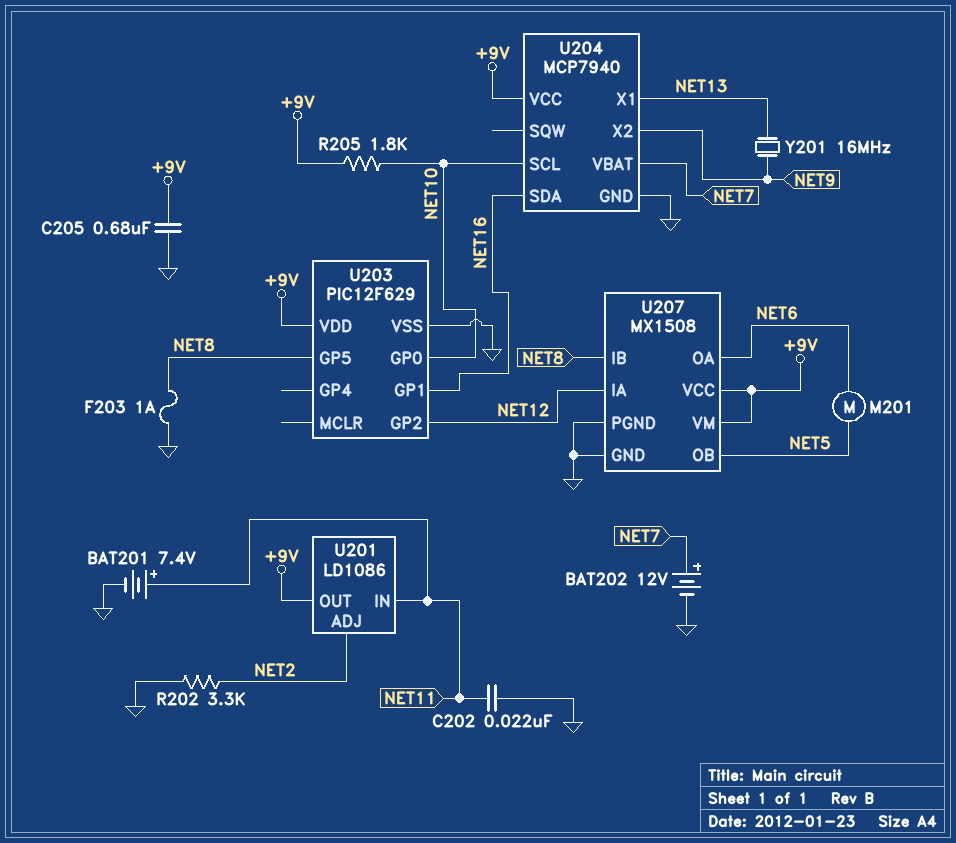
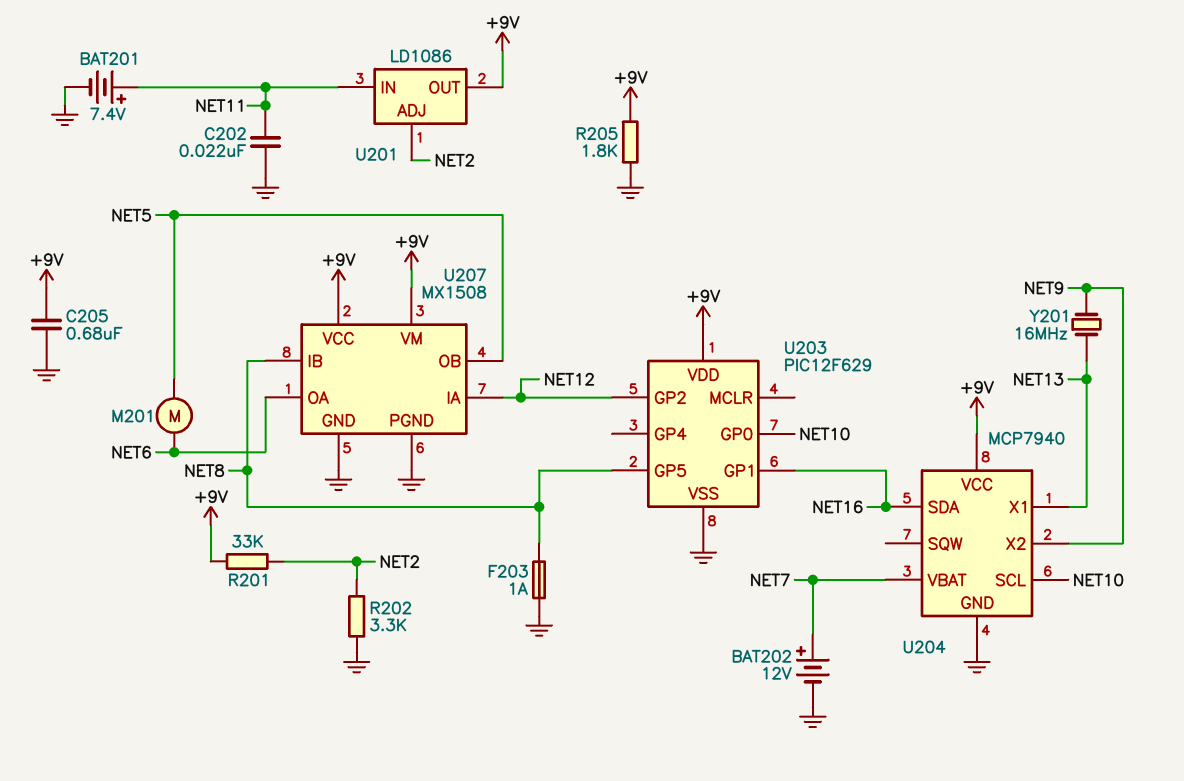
R201: none -> 33k (+9V, NET2)
R205: 1.8k (+9V, NET10) -> 1.8k (+9V, GND)

